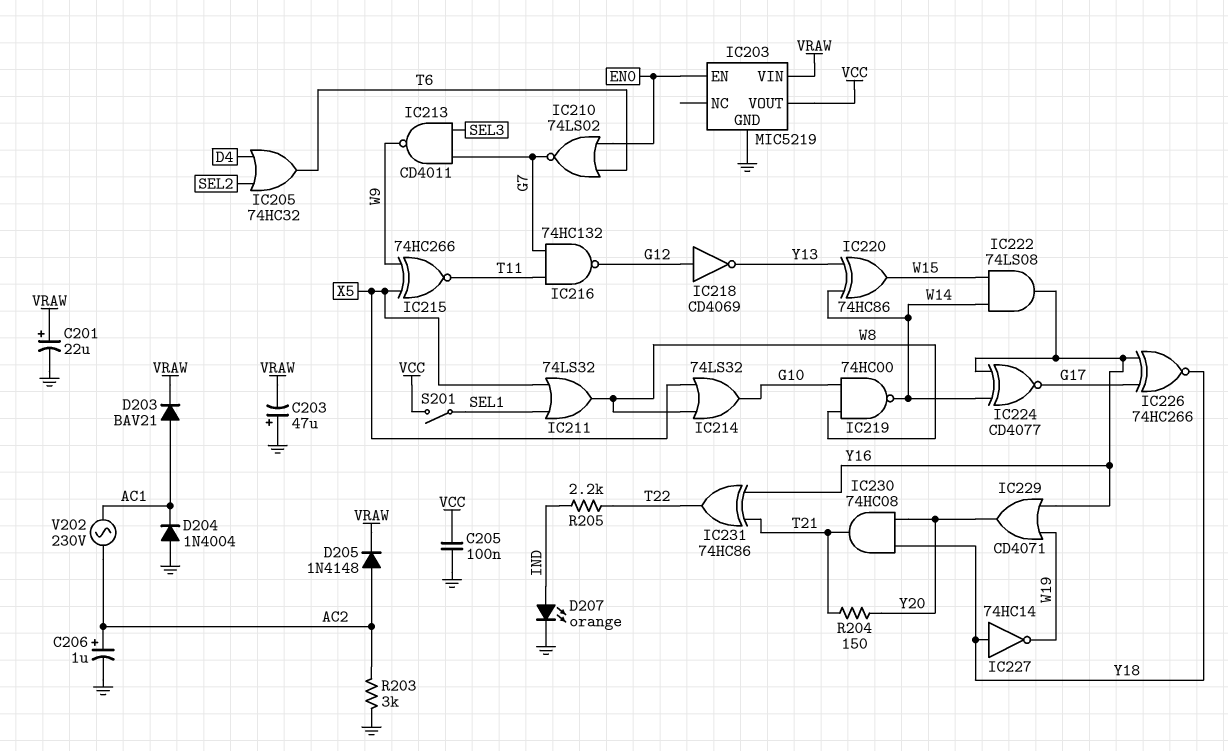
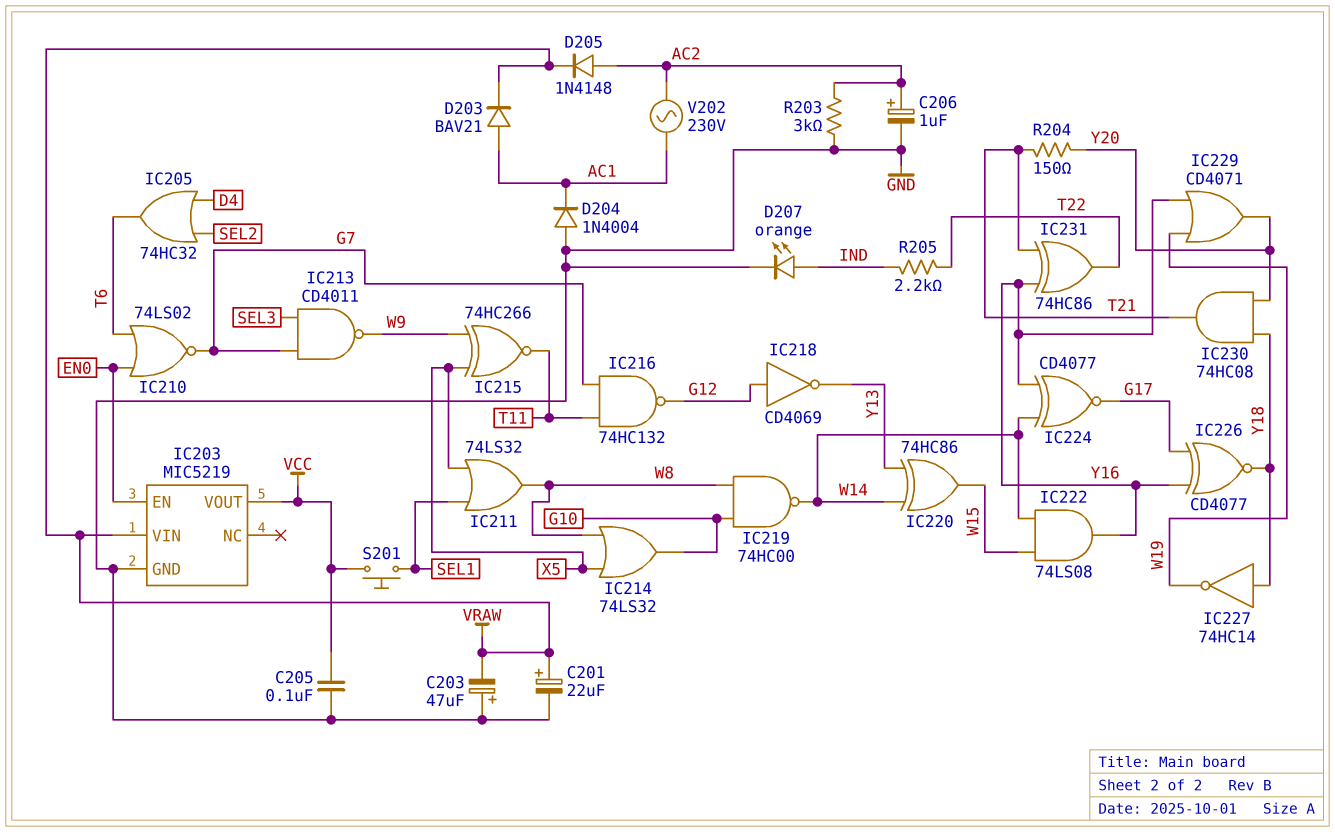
IC226: XNOR 74HC266 (in G17, in Y16, out Y18) -> XNOR CD4077 (in G17, in Y16, out Y18)
S201: switch (SEL1, VCC) -> button (SEL1, VCC)

